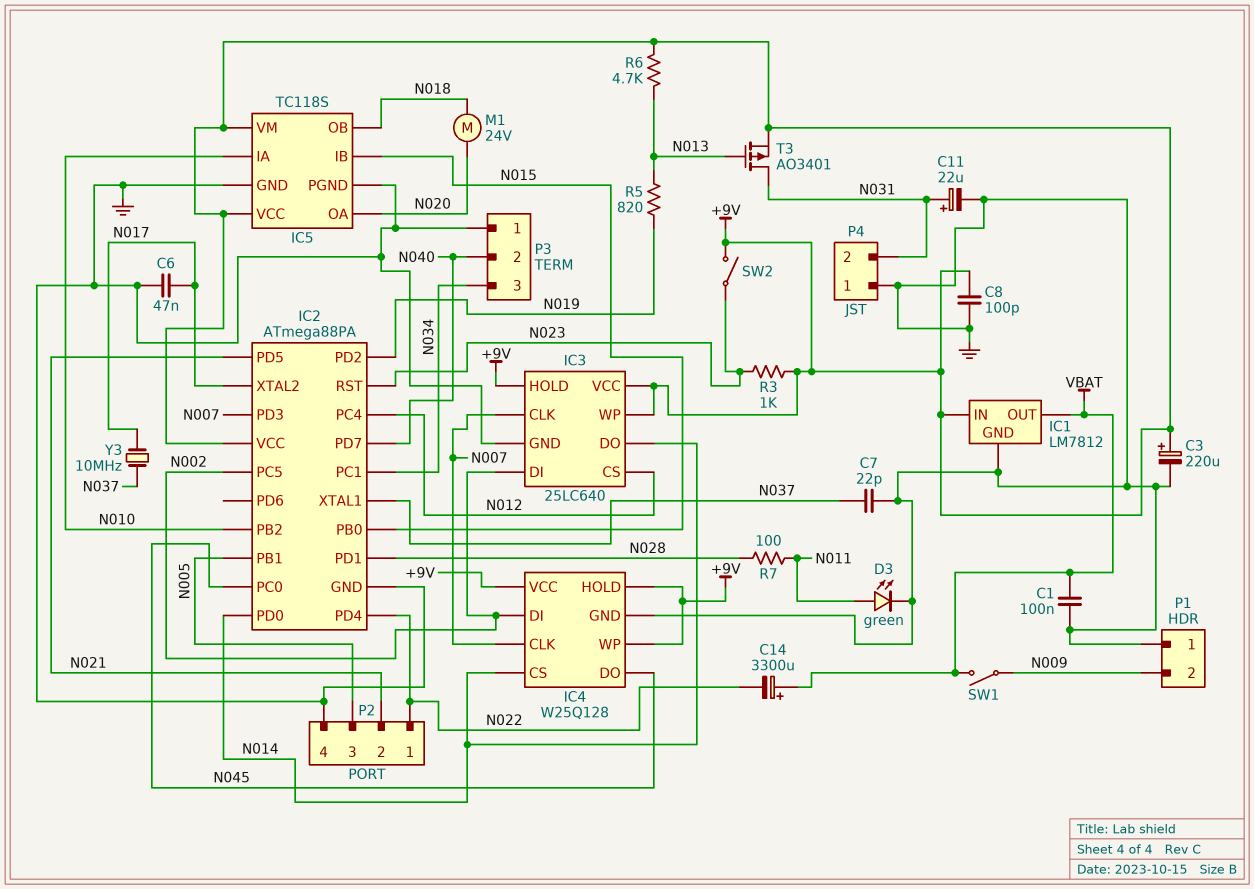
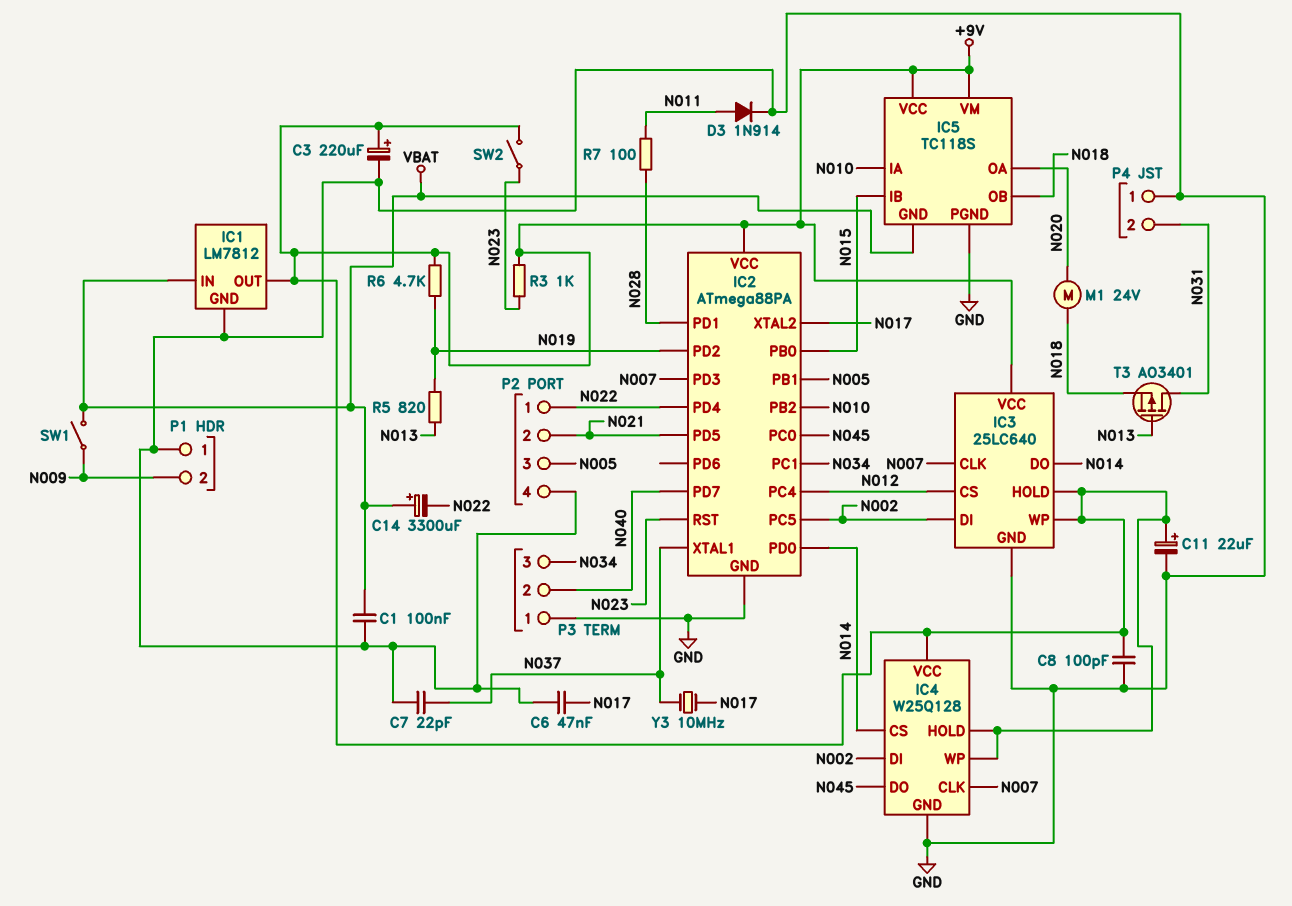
C11: 22uF (plus N031, minus GND) -> 22uF (plus +9V, minus GND)
D3: LED green (A N011, K GND) -> diode 1N914 (A N011, K GND)
IC1 pin IN: +9V -> VBAT
IC1 pin OUT: VBAT -> +9V
IC5 pin GND: GND -> VBAT
R6: 4.7k (+9V, N013) -> 4.7k (+9V, N019)
T3: PMOS AO3401 (G N013, D N031, S +9V) -> PMOS AO3401 (G N013, D N031, S N018)

